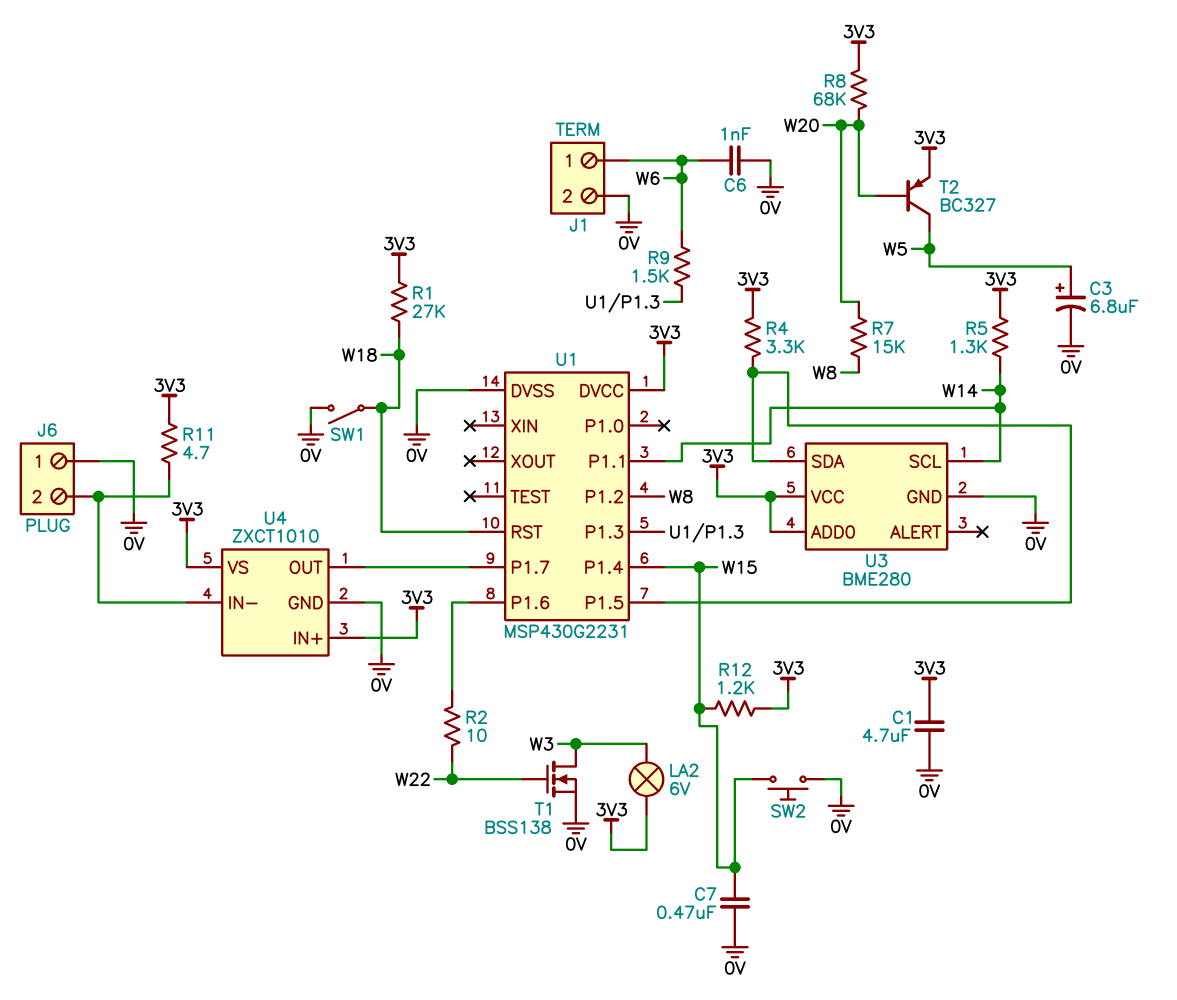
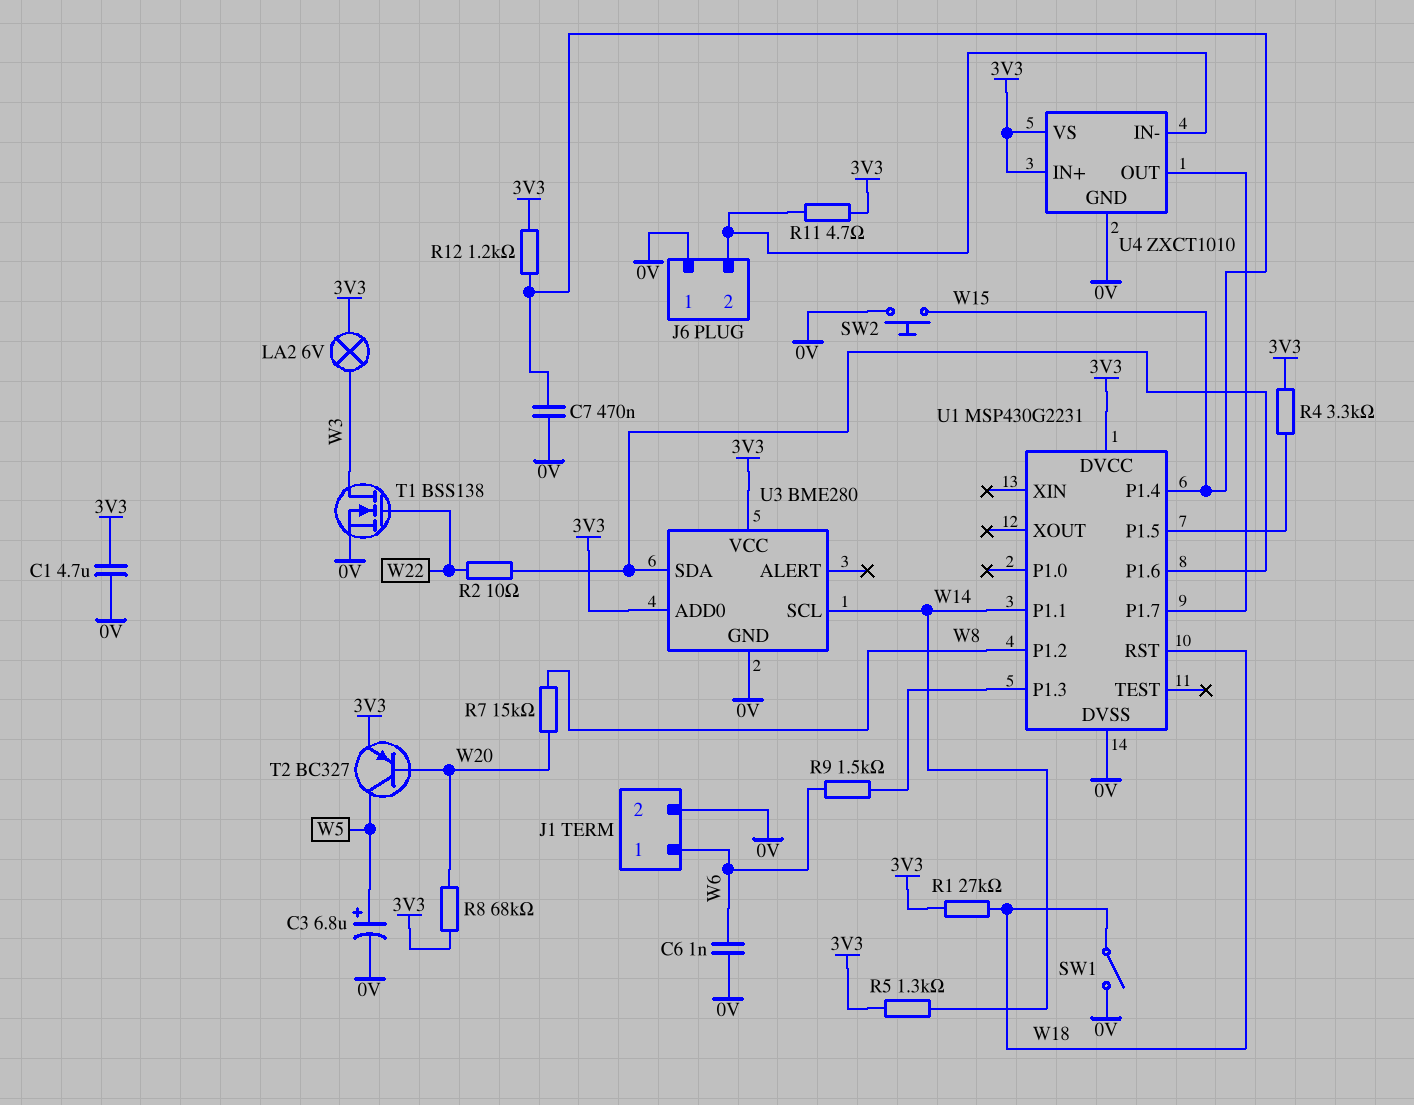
U3 pin SDA: U1/P1.5 -> U1/P1.6

